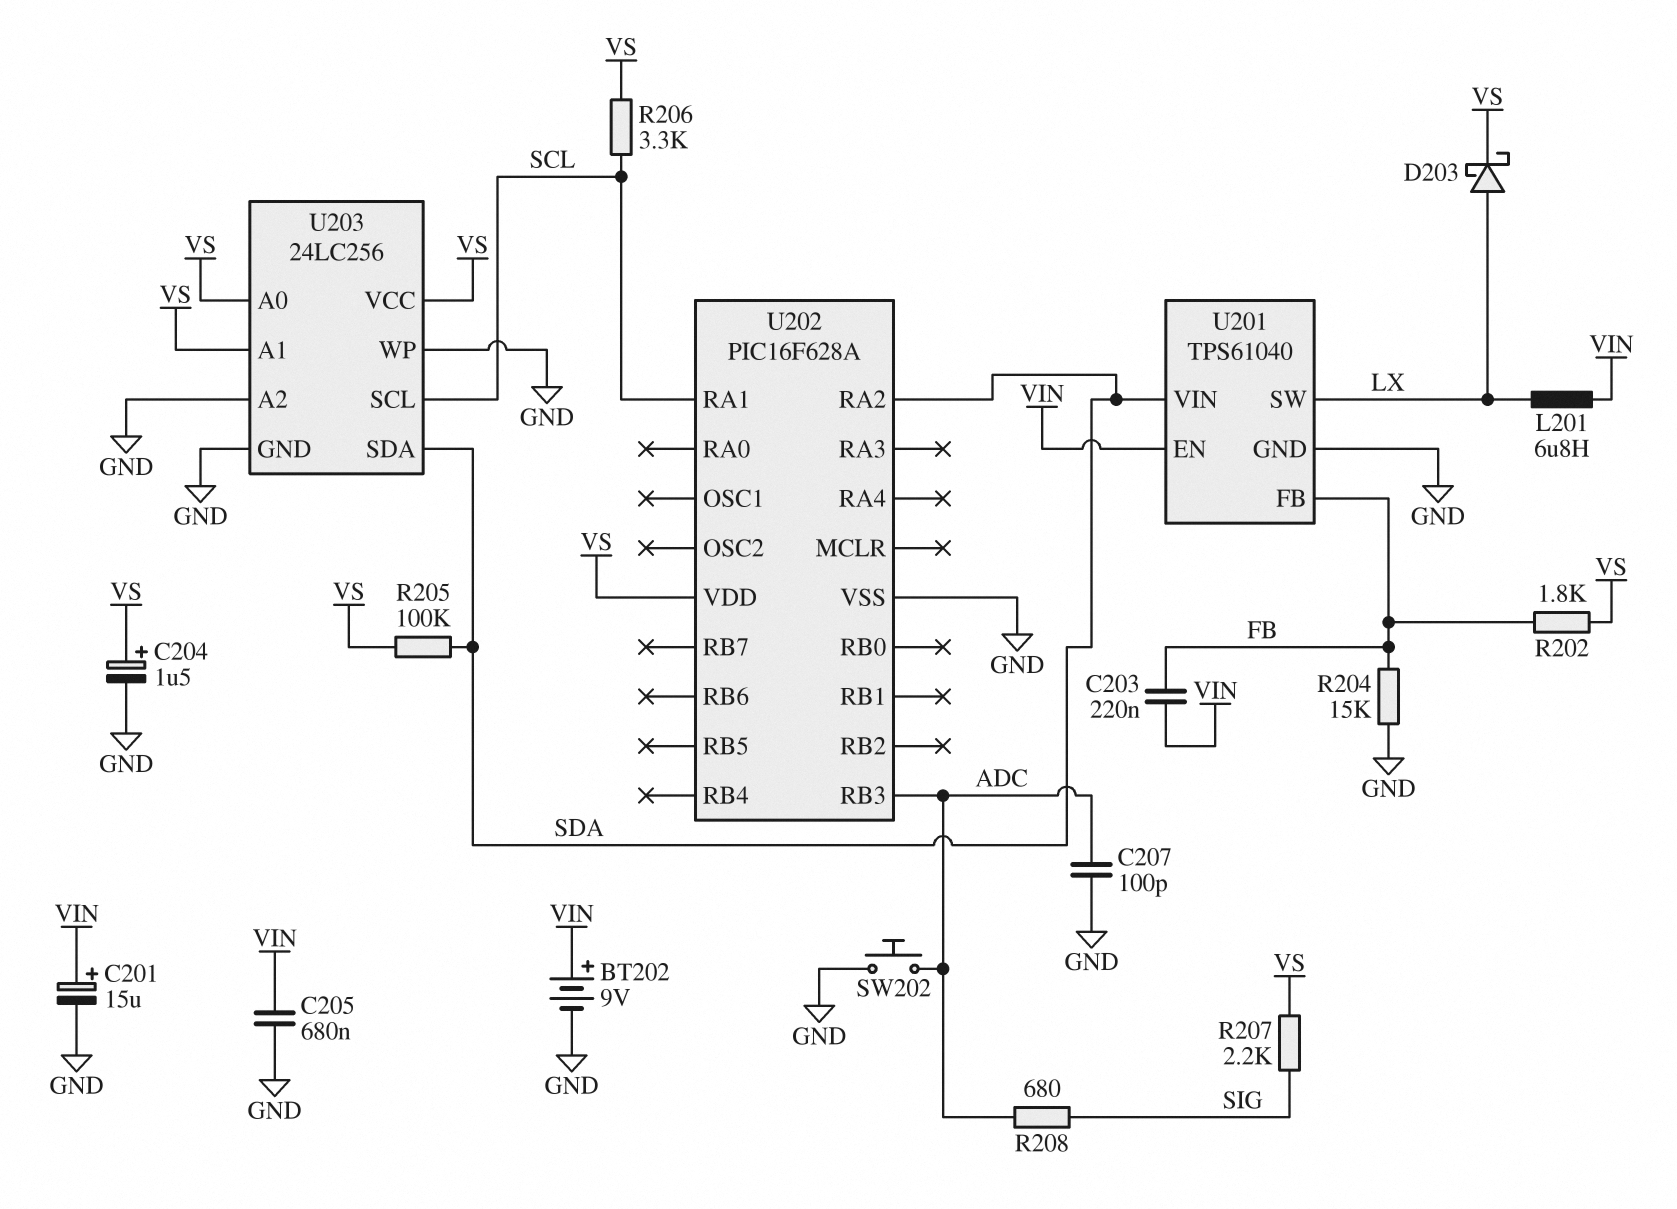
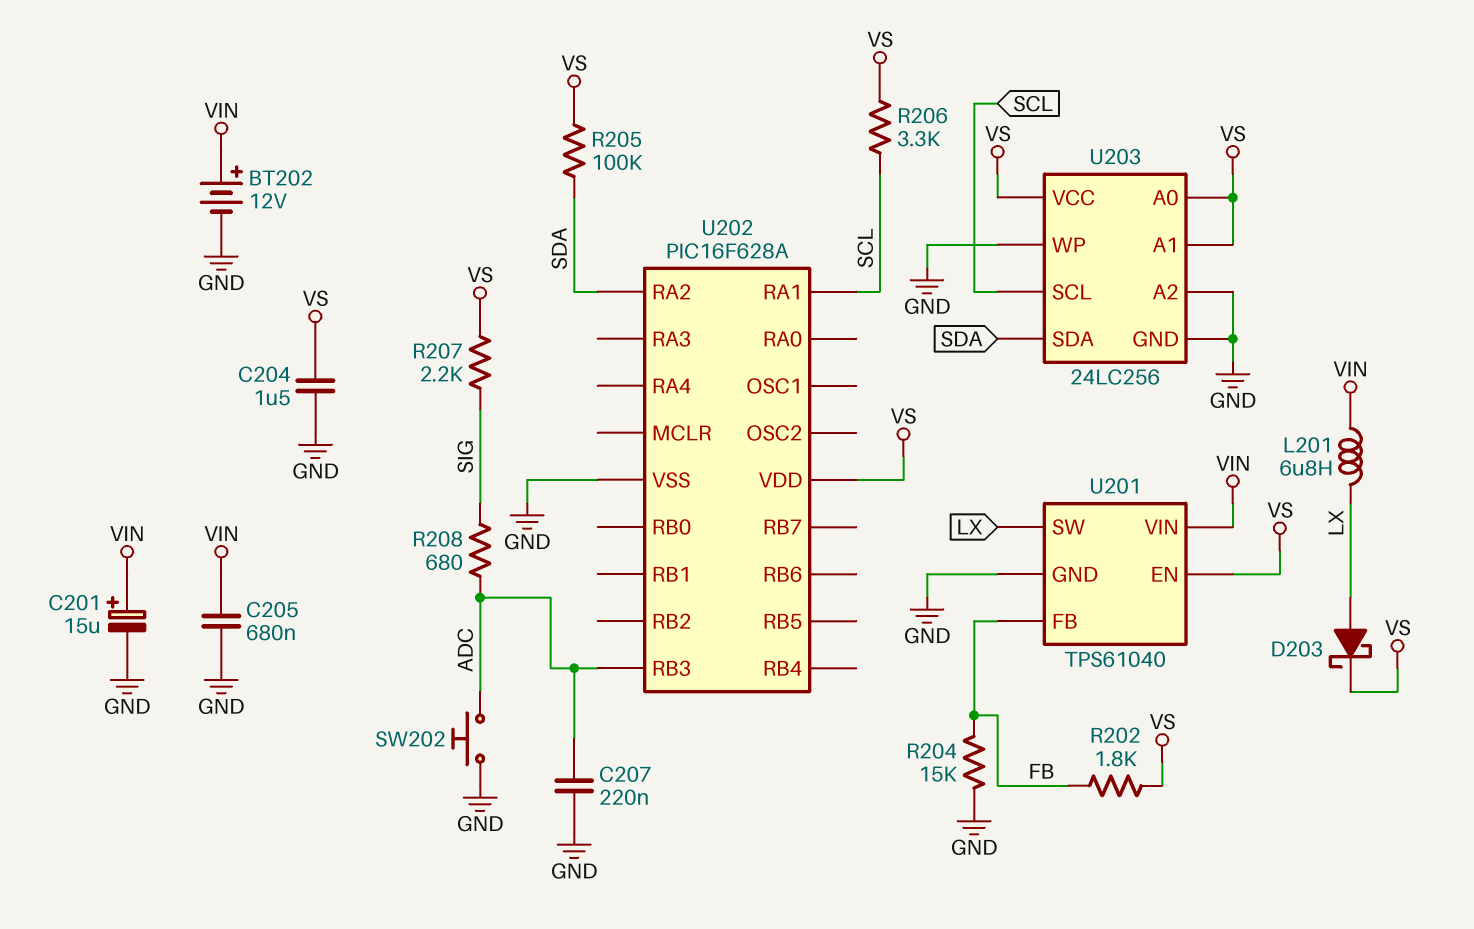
BT202: 9V (plus VIN, minus GND) -> 12V (plus VIN, minus GND)
C203: 220nF (FB, VIN) -> none
C204: 1.5uF (plus VS, minus GND) -> 1.5uF (GND, VS)
C207: 100pF (ADC, GND) -> 220nF (ADC, GND)
U201 pin EN: VIN -> VS
U201 pin VIN: SDA -> VIN

